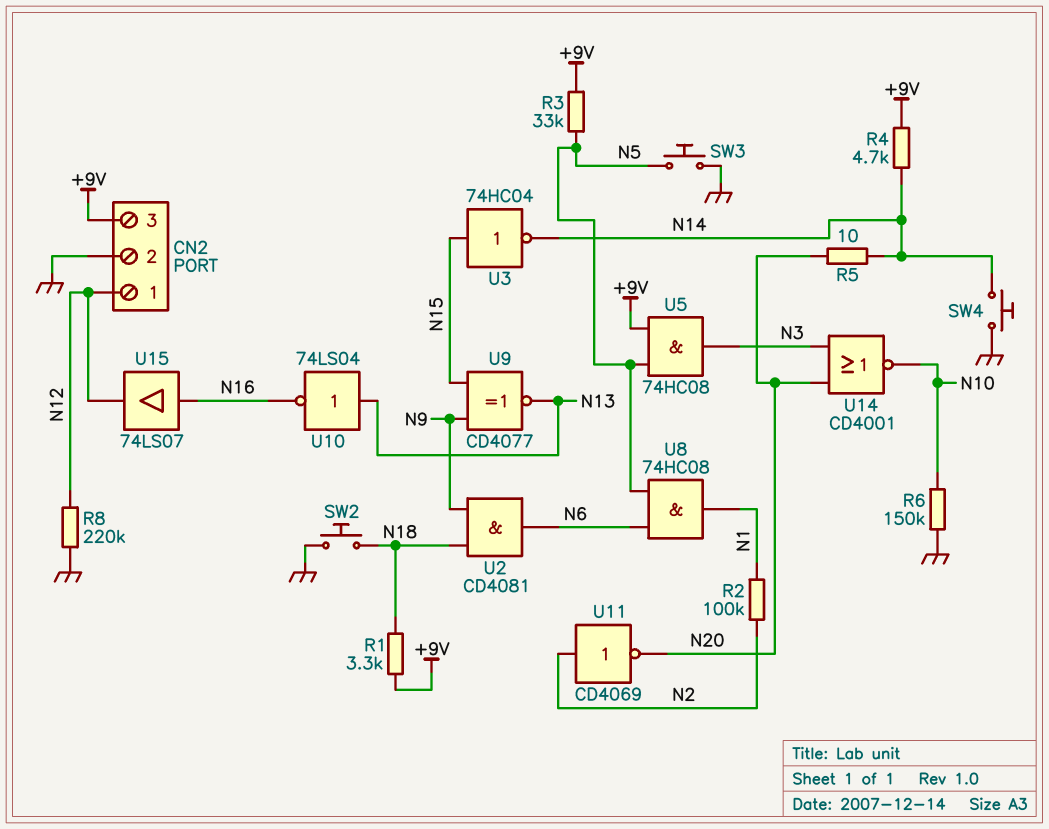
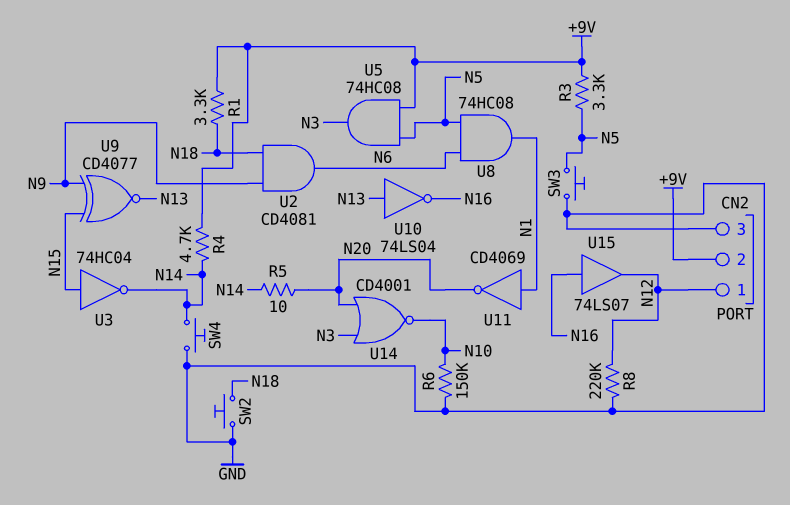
CN2 pin 2: GND -> +9V
CN2 pin 3: +9V -> GND
R2: 100k (N1, N2) -> none
R3: 33k (+9V, N5) -> 3.3k (+9V, N5)
U11: NOT CD4069 (in N2, out N20) -> NOT CD4069 (in N1, out N20)

